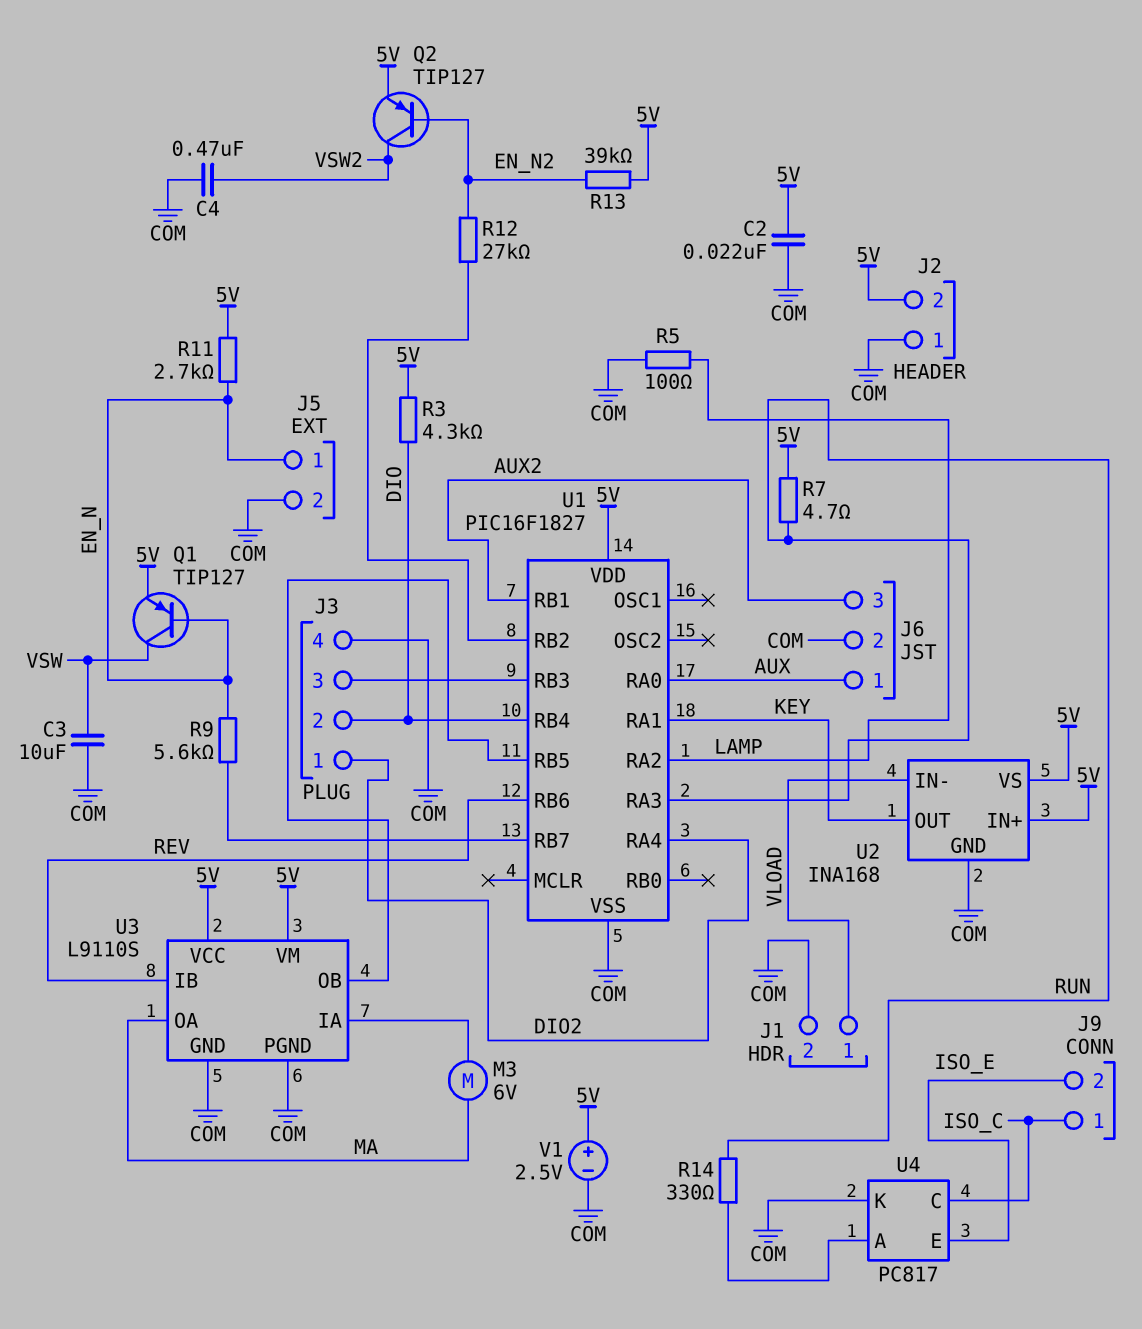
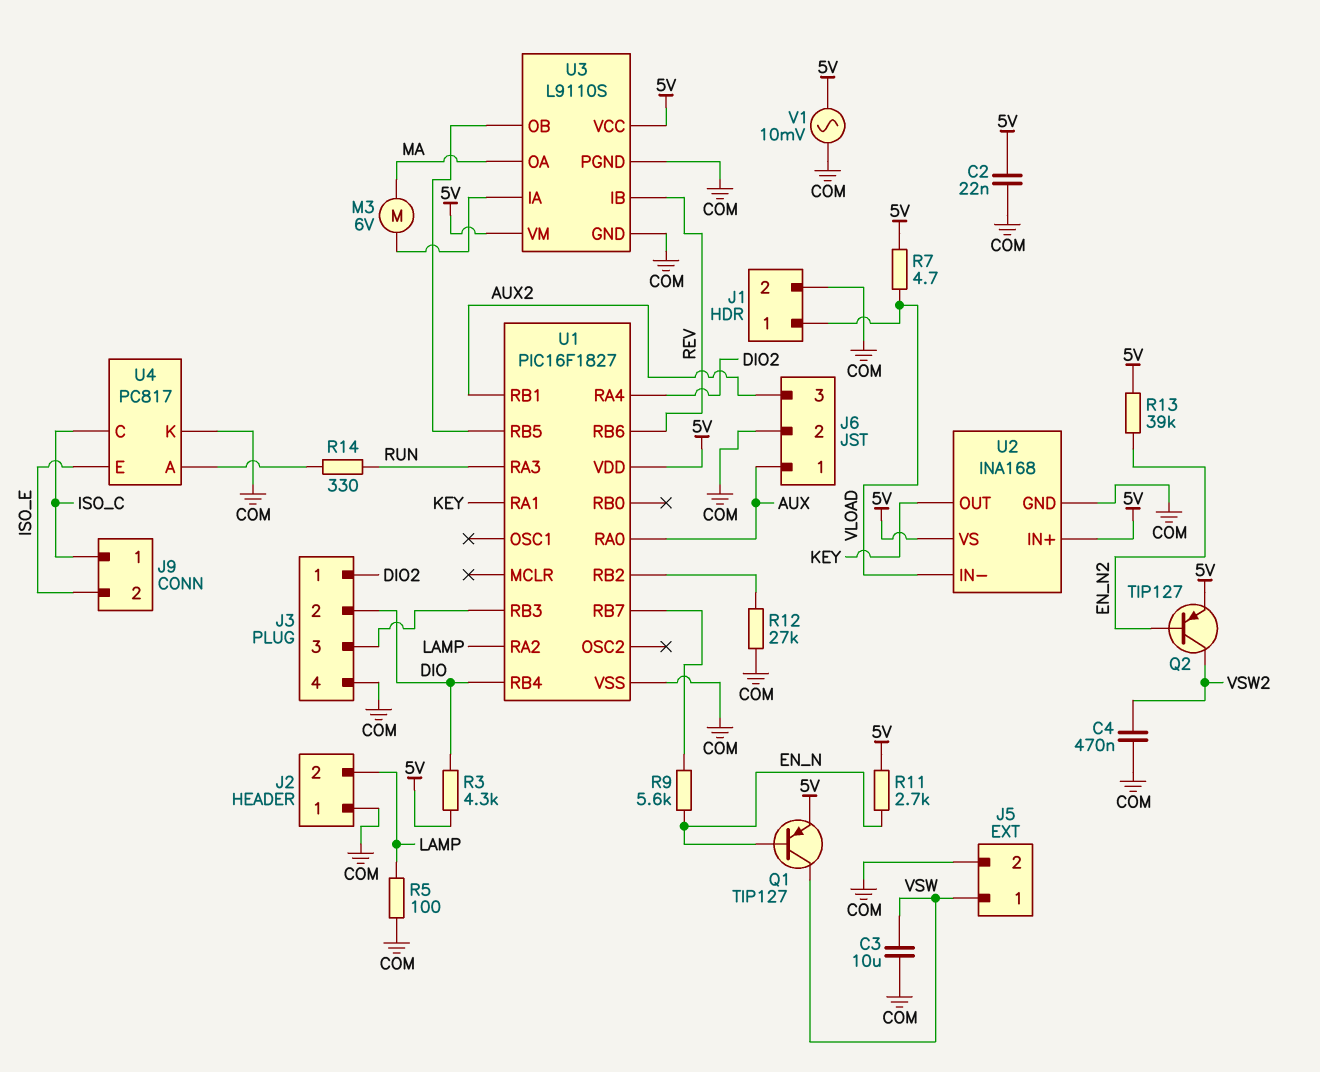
J2 pin 2: 5V -> LAMP
J5 pin 1: EN_N -> VSW
R7: 4.7 (5V, RUN) -> 4.7 (5V, VLOAD)
R12: 27k (EN_N2, U1/RB2) -> 27k (COM, U1/RB2)
V1: 2.5V (plus 5V, minus COM) -> AC 10mV (5V, COM)

